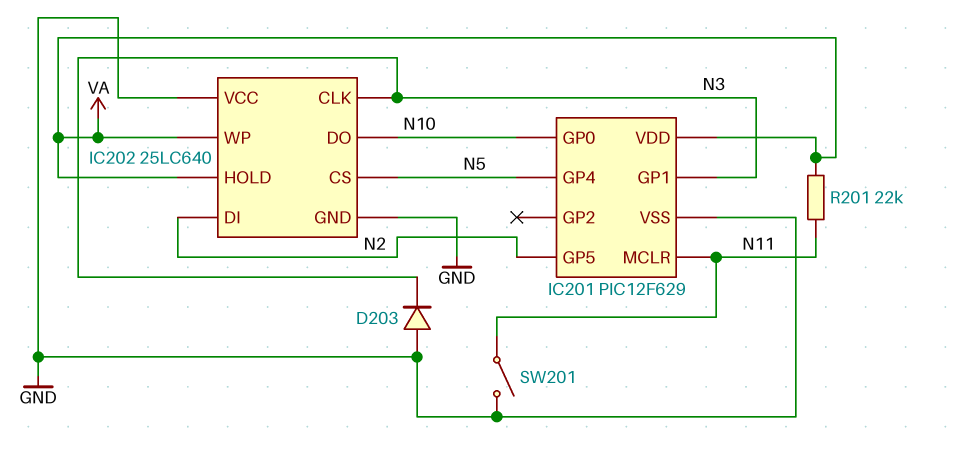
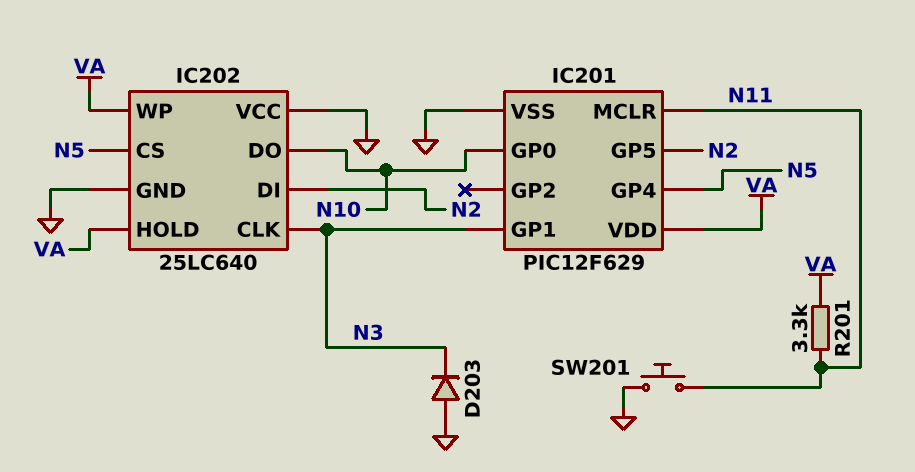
R201: 22k (N11, VA) -> 3.3k (N11, VA)
SW201: switch (GND, N11) -> button (GND, N11)

